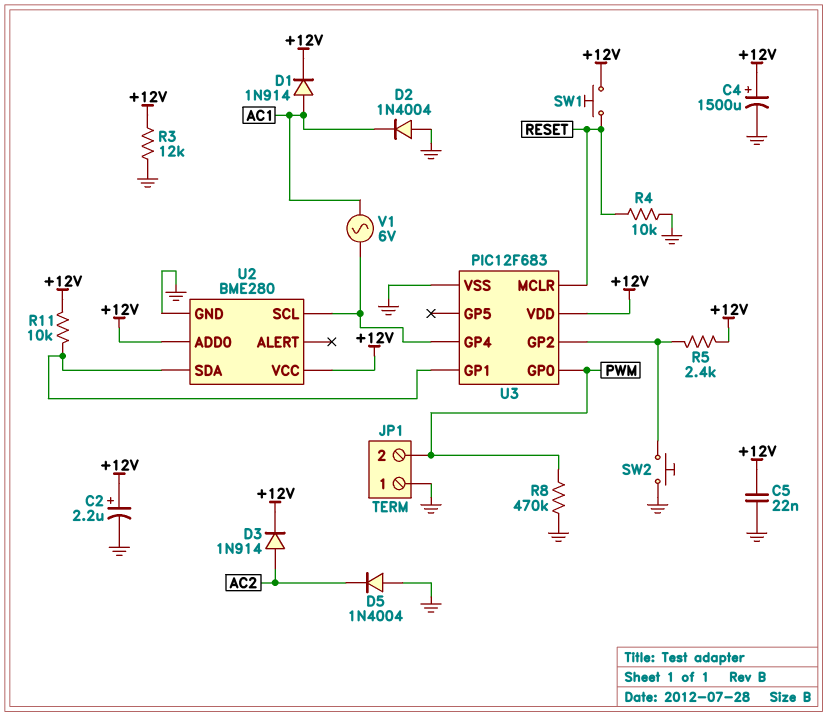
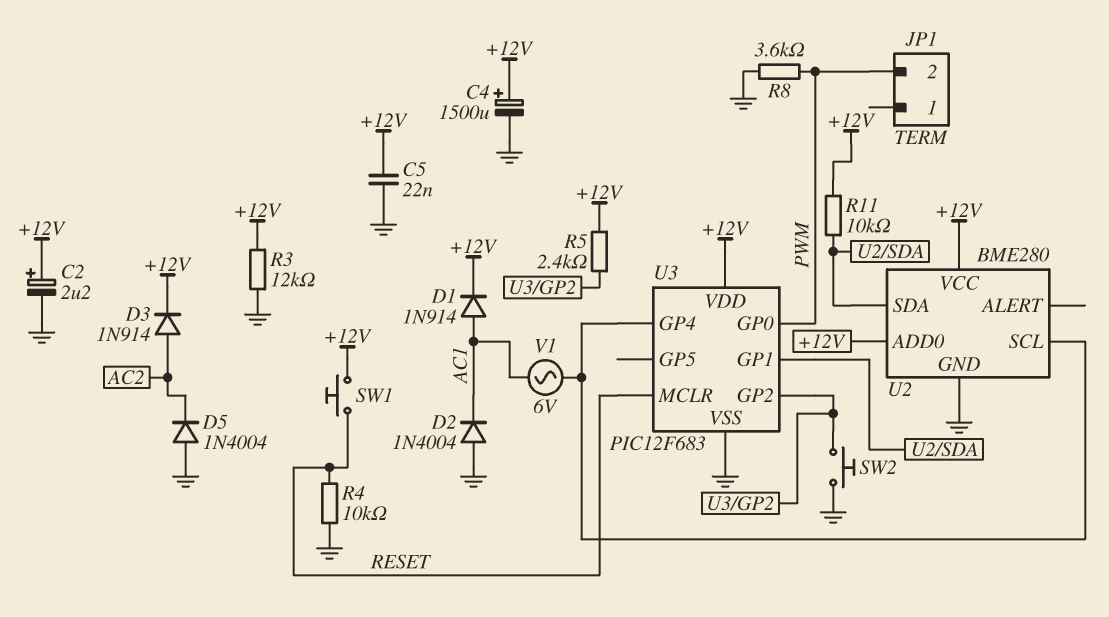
JP1 pin 1: GND -> none
R8: 470k (GND, PWM) -> 3.6k (GND, PWM)

